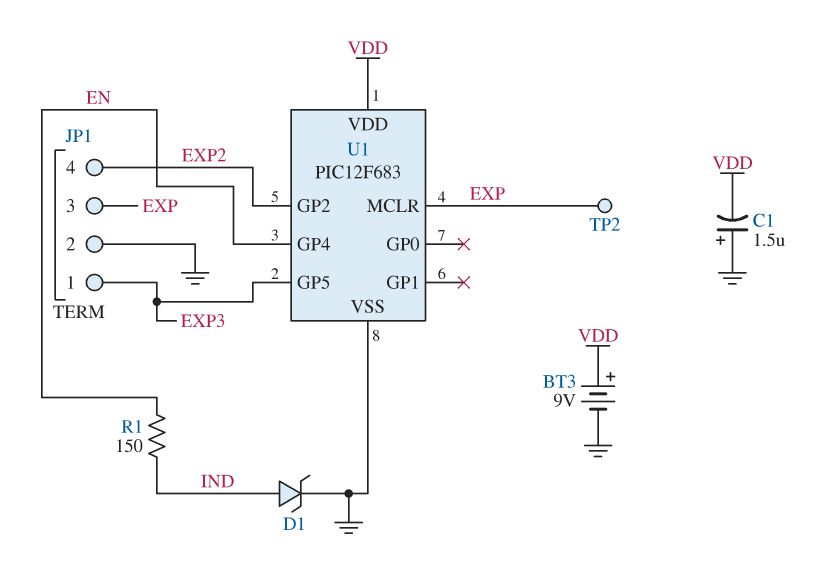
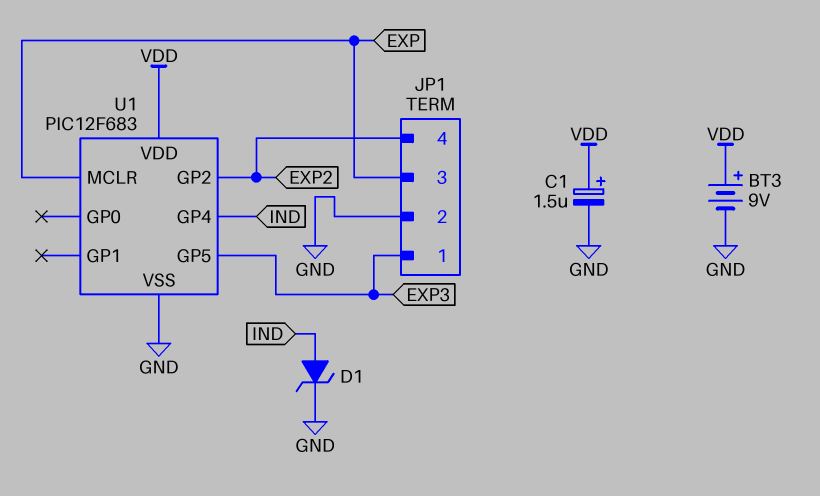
C1: 1.5uF (plus GND, minus VDD) -> 1.5uF (plus VDD, minus GND)
R1: 150 (EN, IND) -> none
TP2: test point (EXP) -> none
U1 pin GP4: EN -> IND

